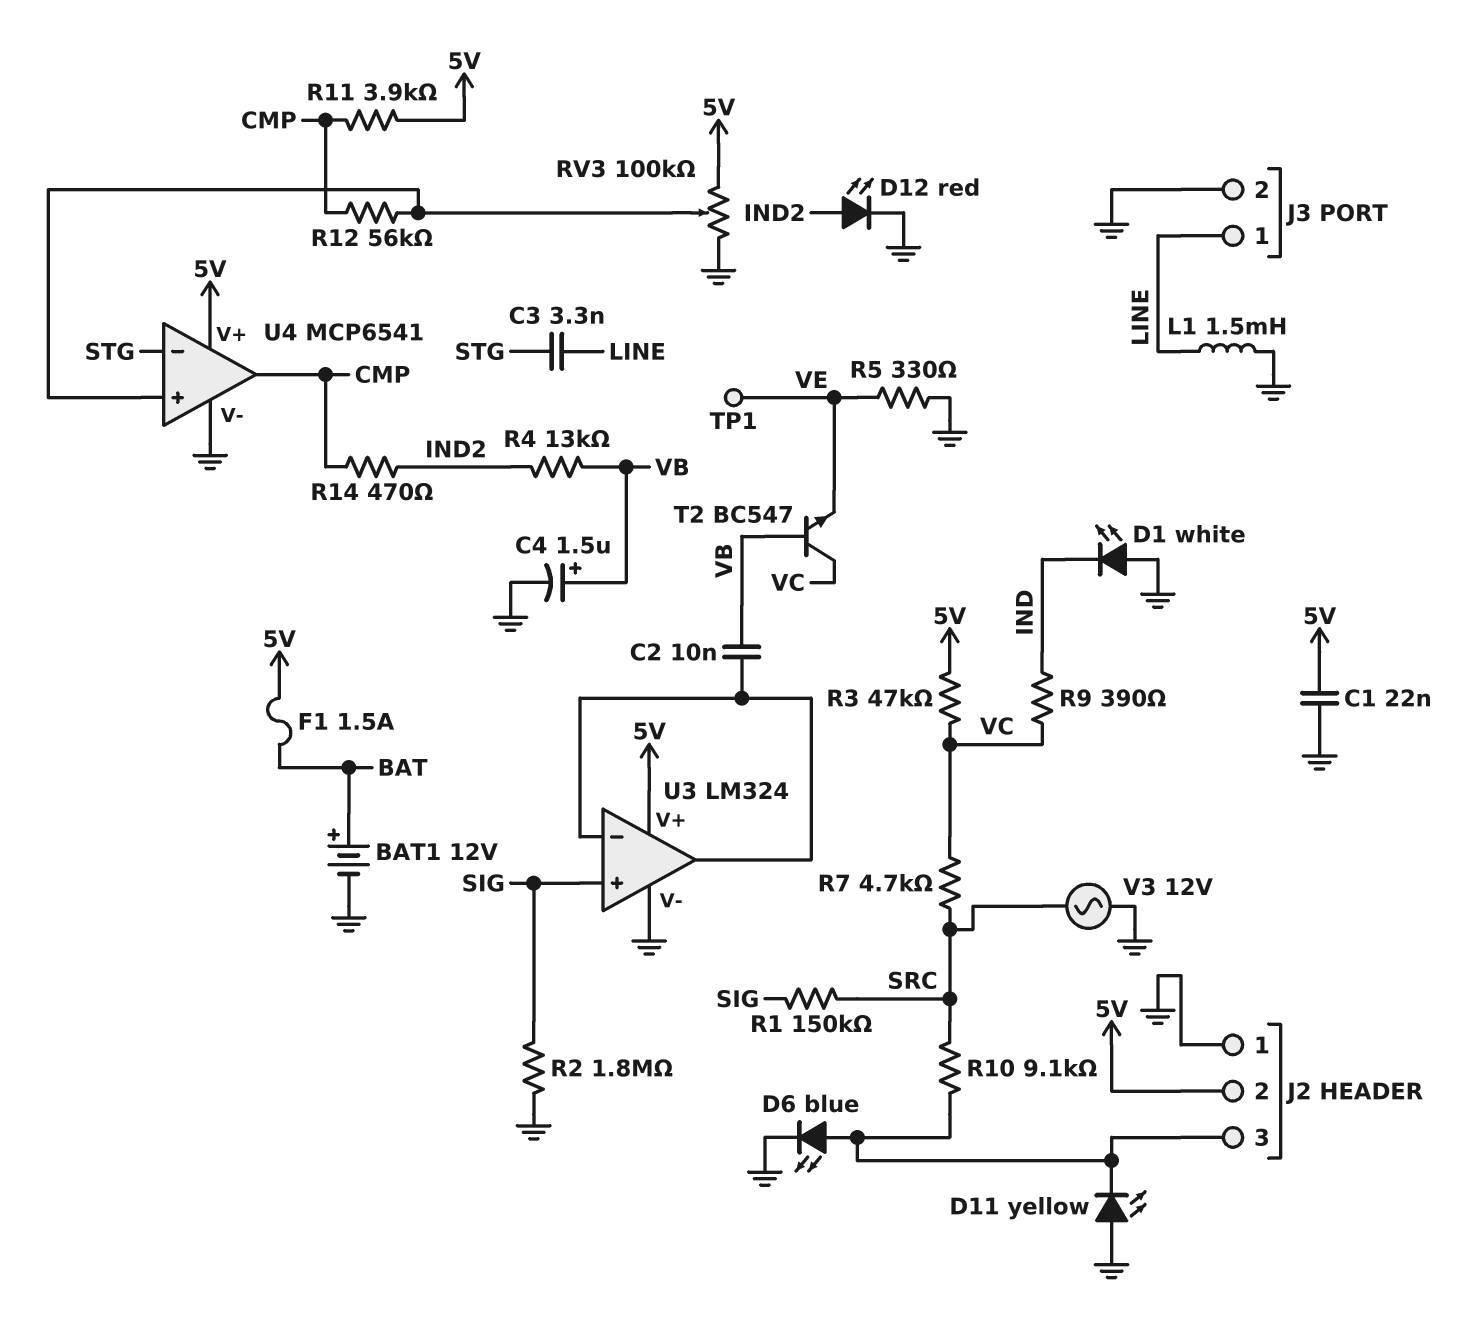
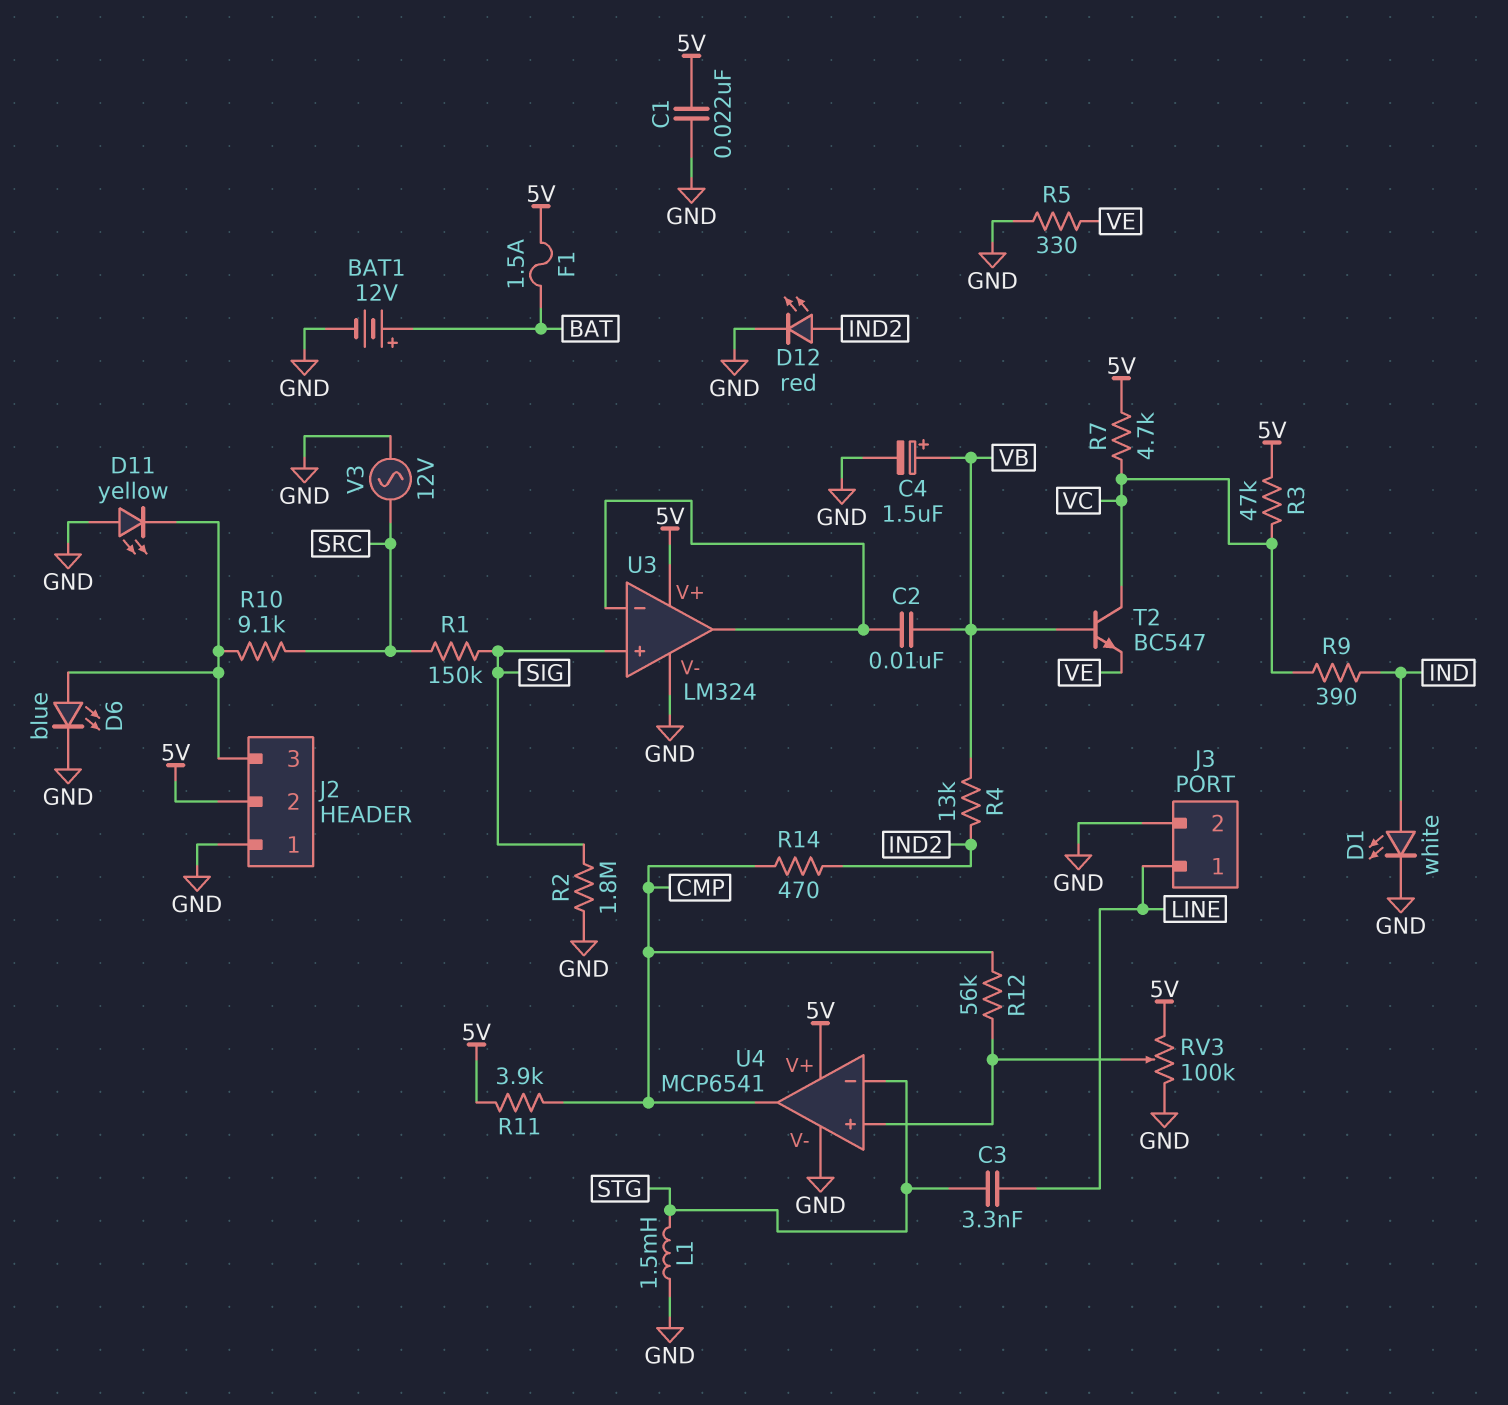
D1: LED white (A GND, K IND) -> LED white (A IND, K GND)
L1: 1.5mH (GND, LINE) -> 1.5mH (GND, STG)
R7: 4.7k (SRC, VC) -> 4.7k (5V, VC)
TP1: test point (VE) -> none

